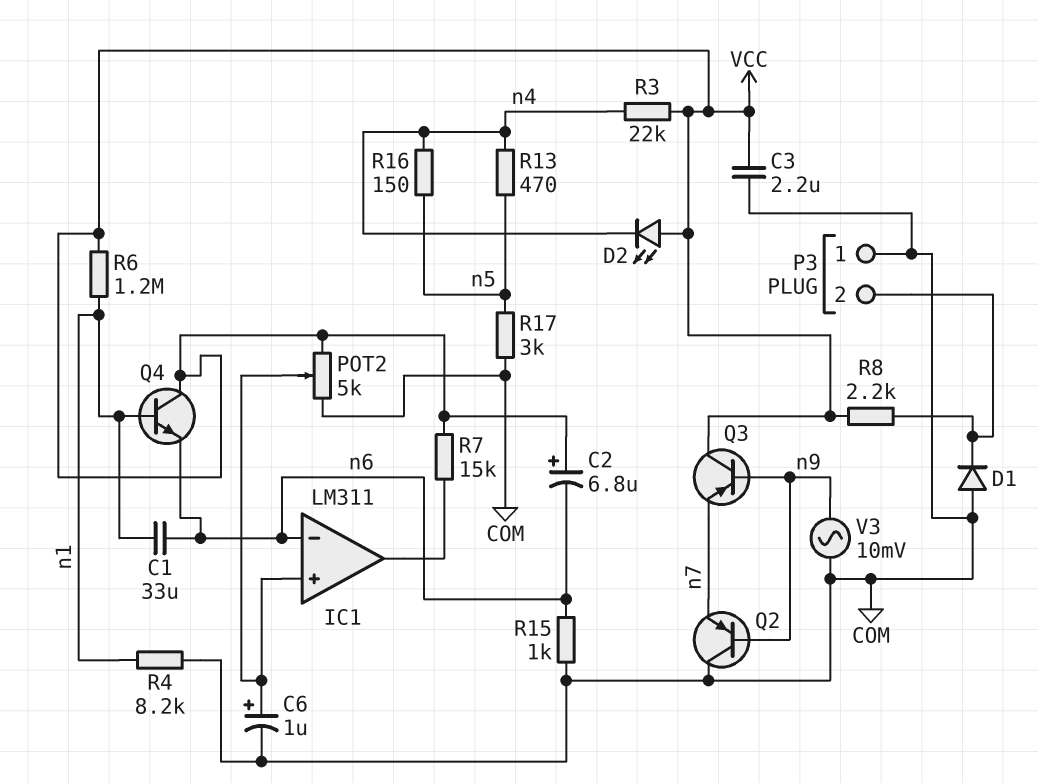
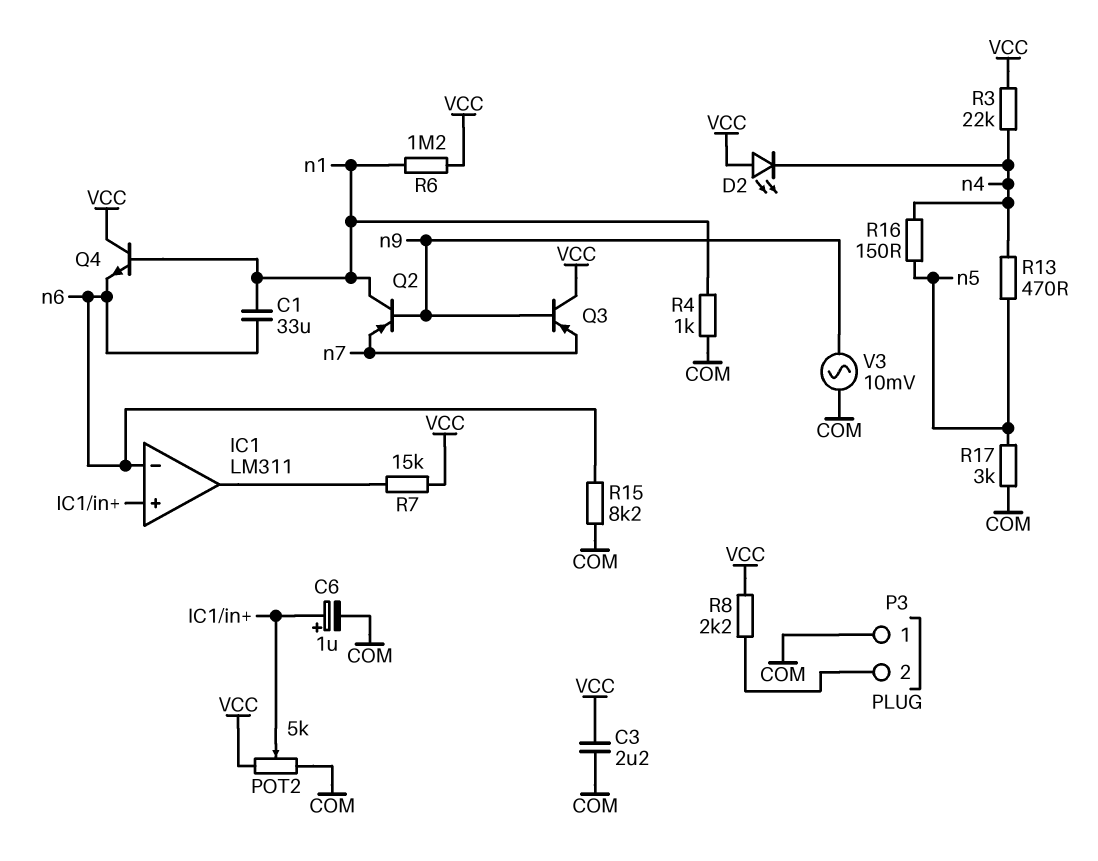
C2: 6.8uF (plus VCC, minus n6) -> none
D1: diode (A COM, K P3/2) -> none
Q2: PNP (B n9, C COM, E n7) -> PNP (B n9, C n1, E n7)
R4: 8.2k (COM, n1) -> 1k (COM, n1)
R15: 1k (COM, n6) -> 8.2k (COM, n6)

